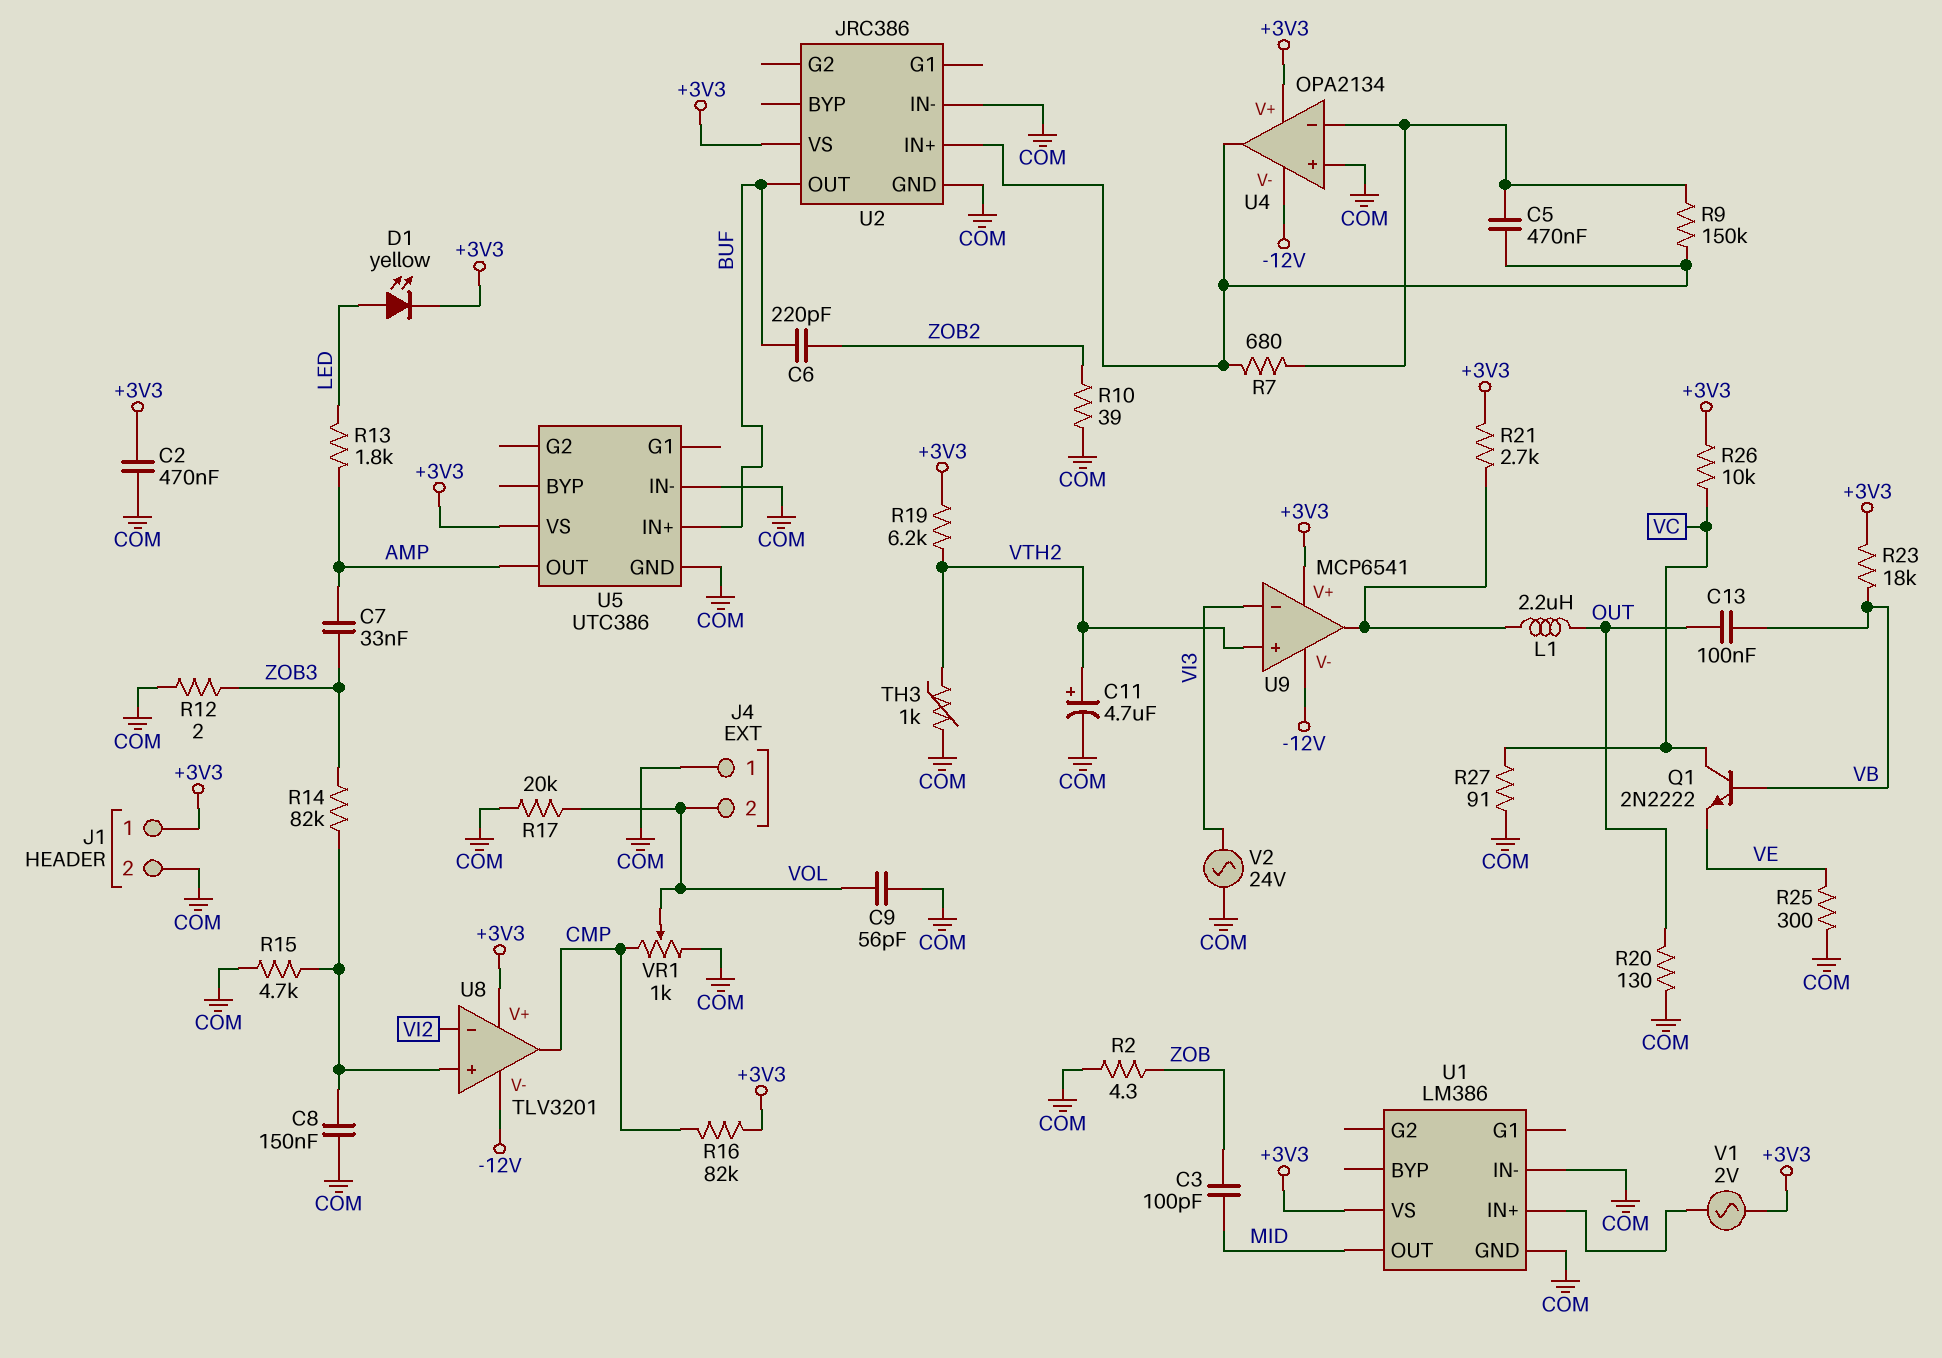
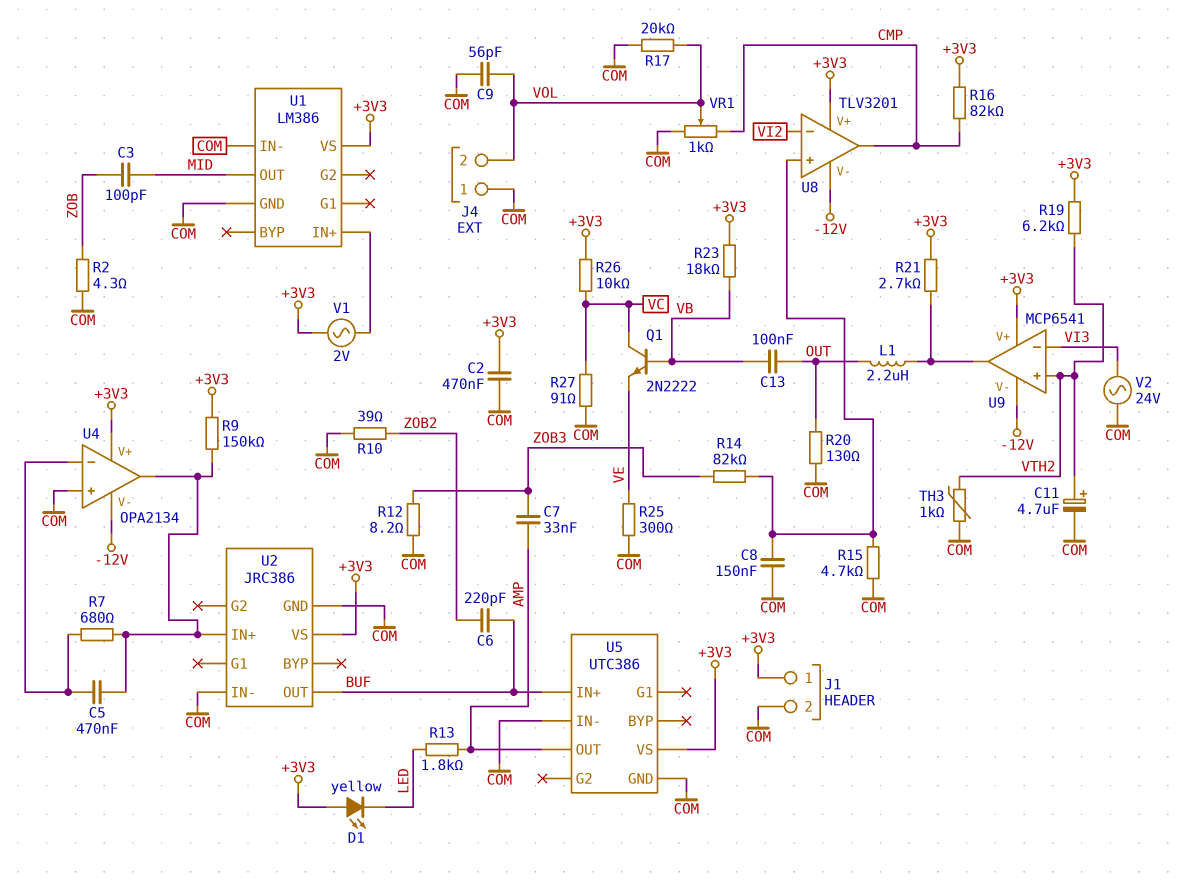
D1: LED yellow (A LED, K +3V3) -> LED yellow (A +3V3, K LED)
R9: 150k (U2/IN+, U4/in-) -> 150k (+3V3, U2/IN+)
R12: 2 (COM, ZOB3) -> 8.2 (COM, ZOB3)

